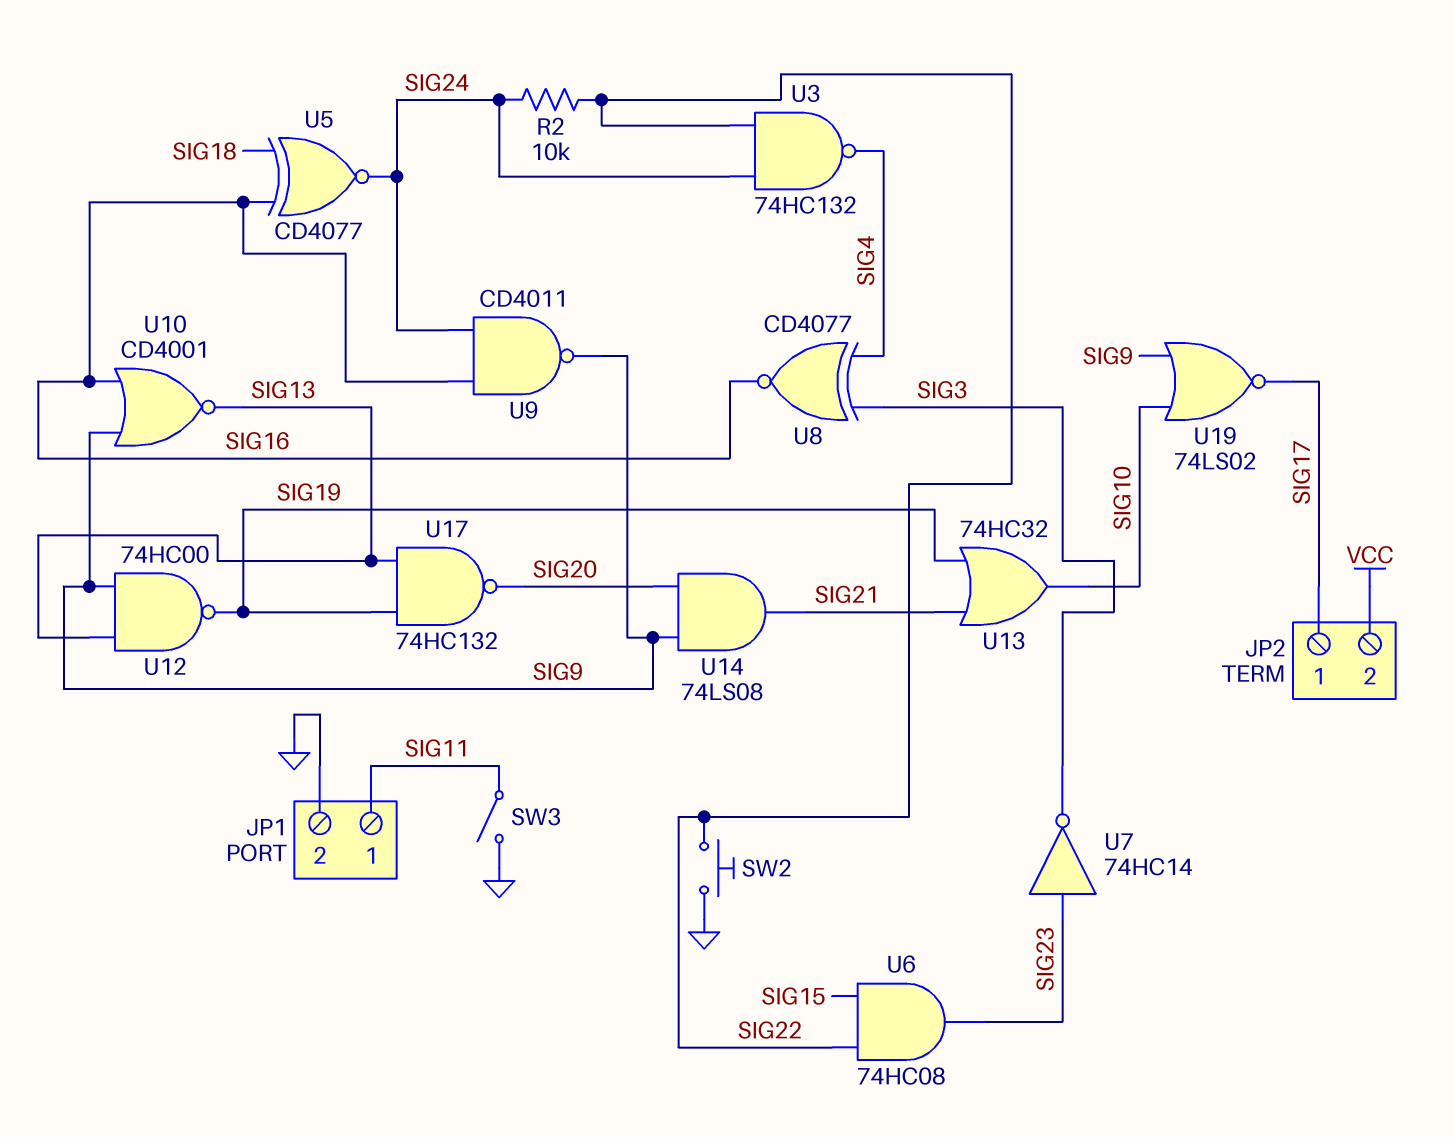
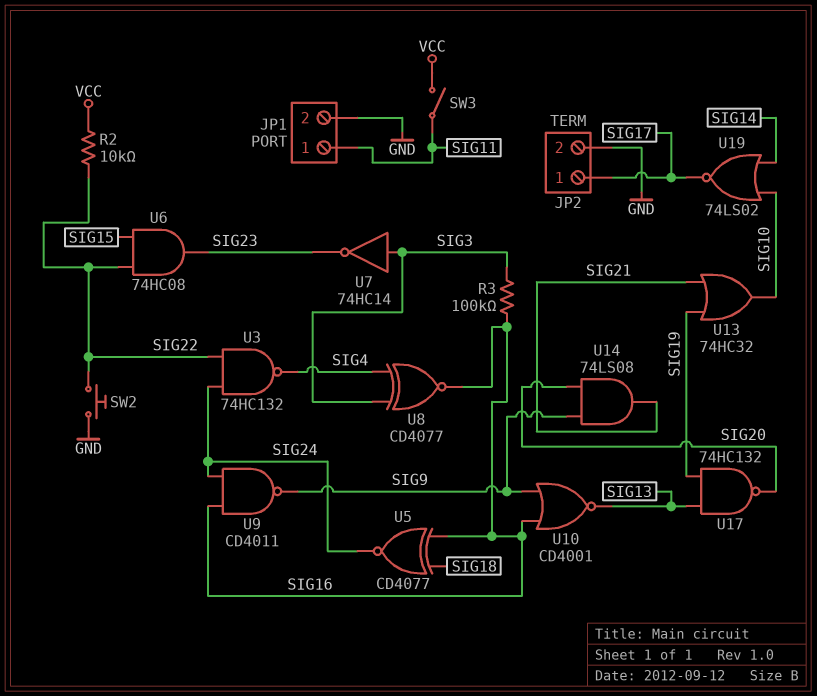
JP2 pin 2: VCC -> GND
R2: 10k (SIG22, SIG24) -> 10k (SIG22, VCC)
R3: none -> 100k (SIG3, SIG16)
SW3: switch (GND, SIG11) -> switch (SIG11, VCC)
U7: NOT 74HC14 (in SIG23, out SIG3) -> NOT 74HC14 (in SIG3, out SIG23)
U12: NAND 74HC00 (in SIG9, in SIG13, out SIG19) -> none
U19: NOR 74LS02 (in SIG9, in SIG10, out SIG17) -> NOR 74LS02 (in SIG10, in SIG14, out SIG17)

